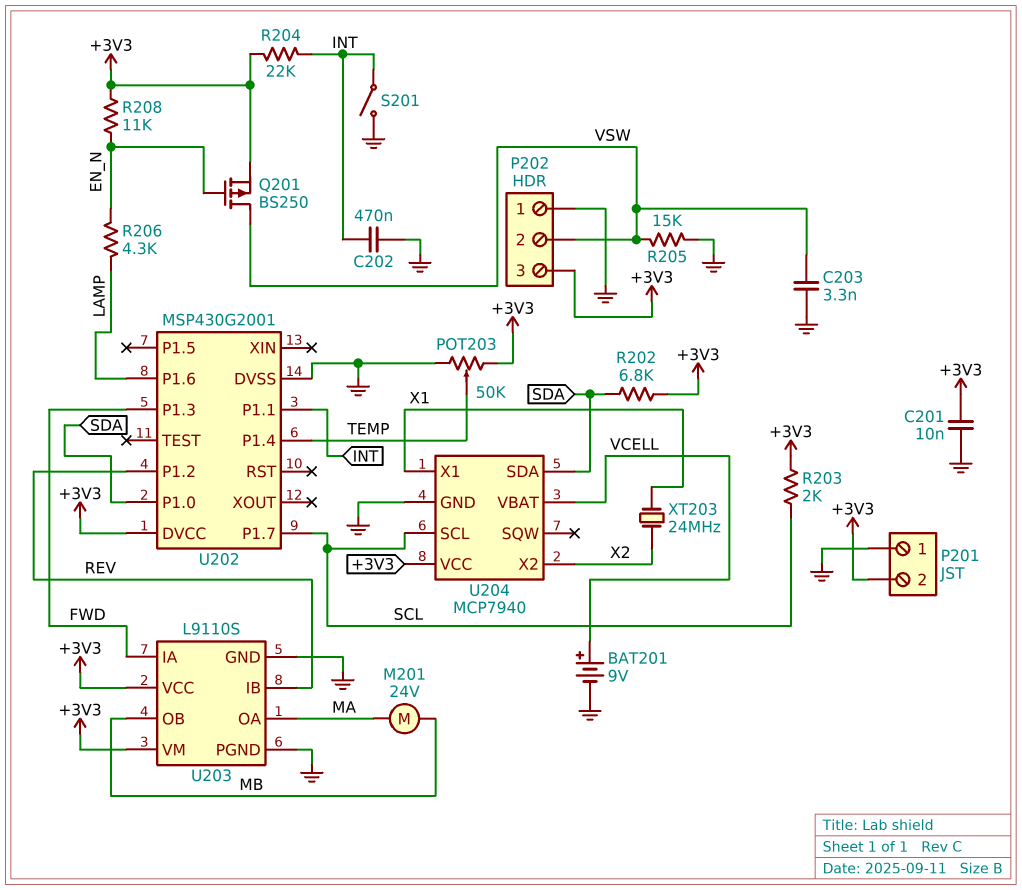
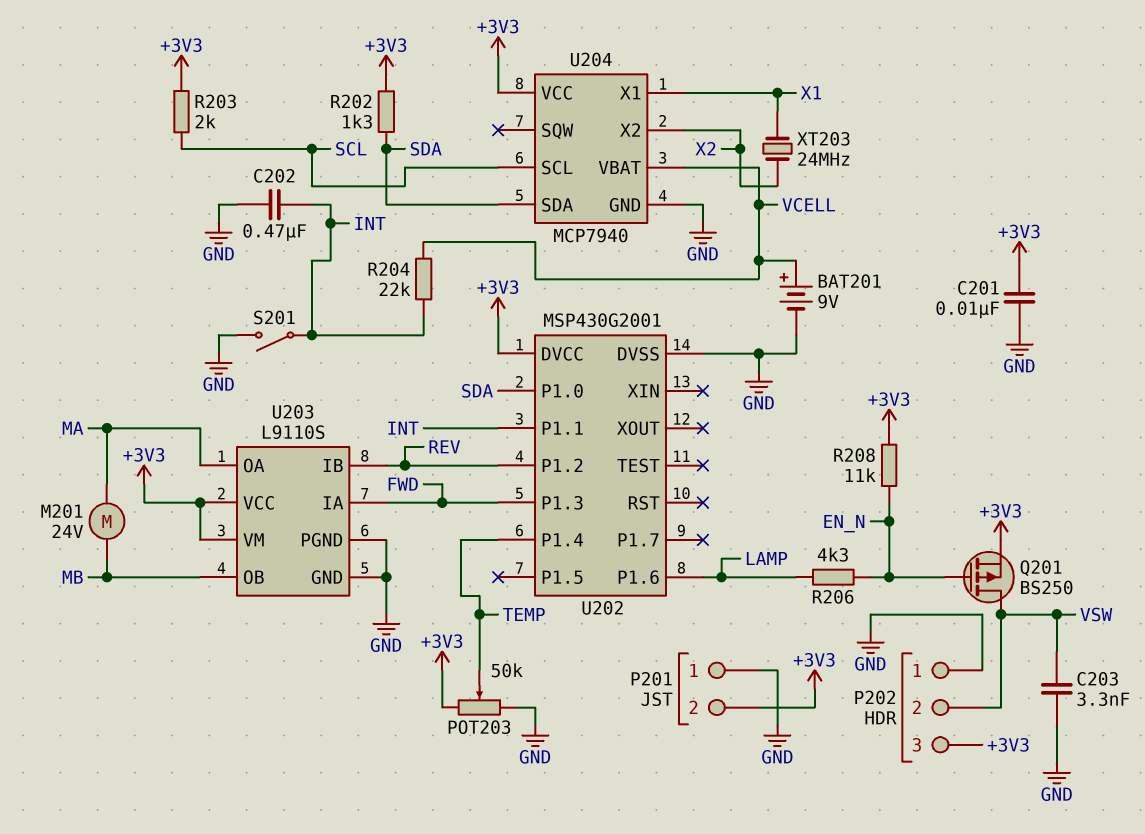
R202: 6.8k (+3V3, SDA) -> 1.3k (+3V3, SDA)
R204: 22k (+3V3, INT) -> 22k (INT, VCELL)
R205: 15k (GND, VSW) -> none
U202 pin P1.7: SCL -> none

